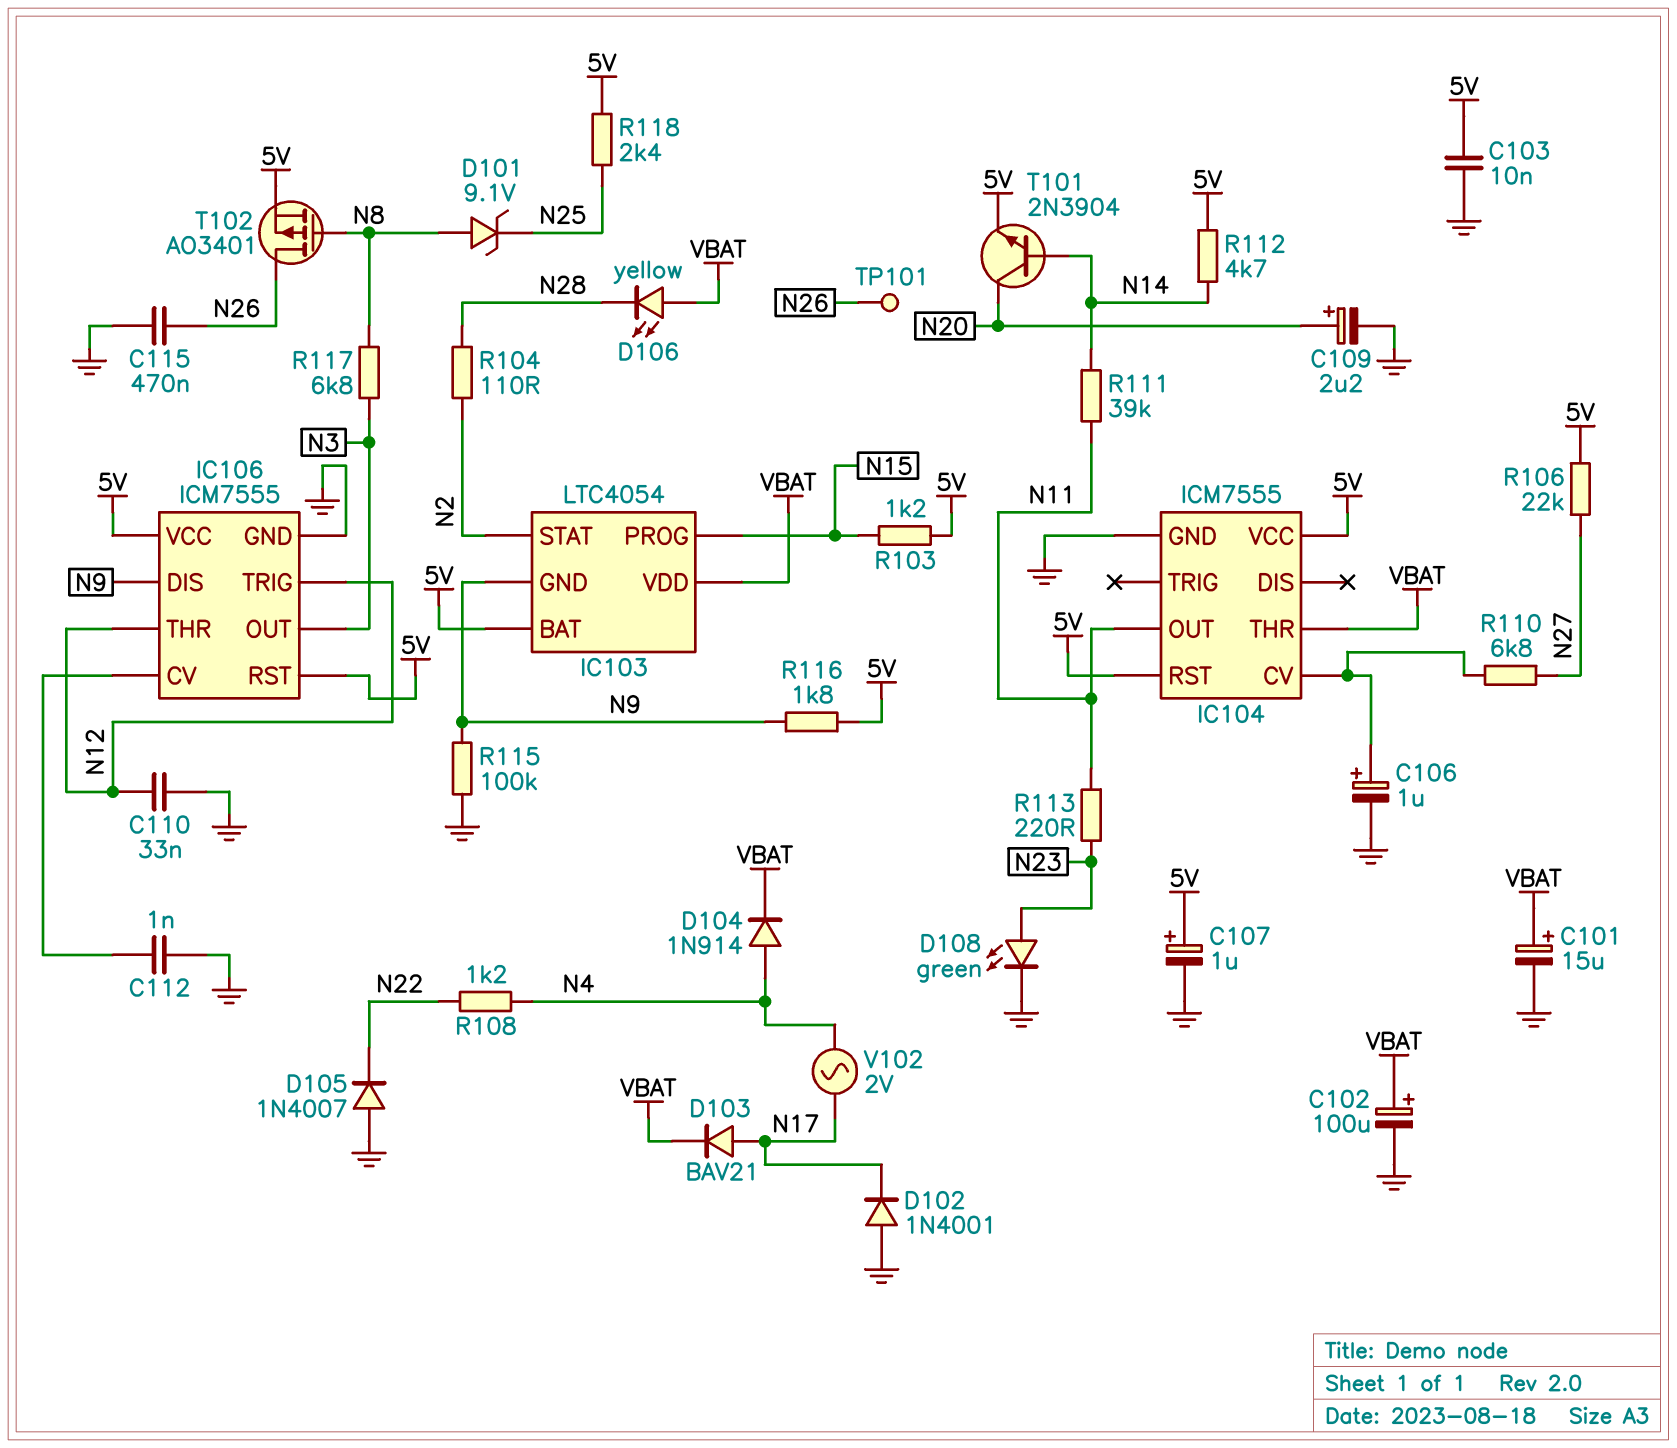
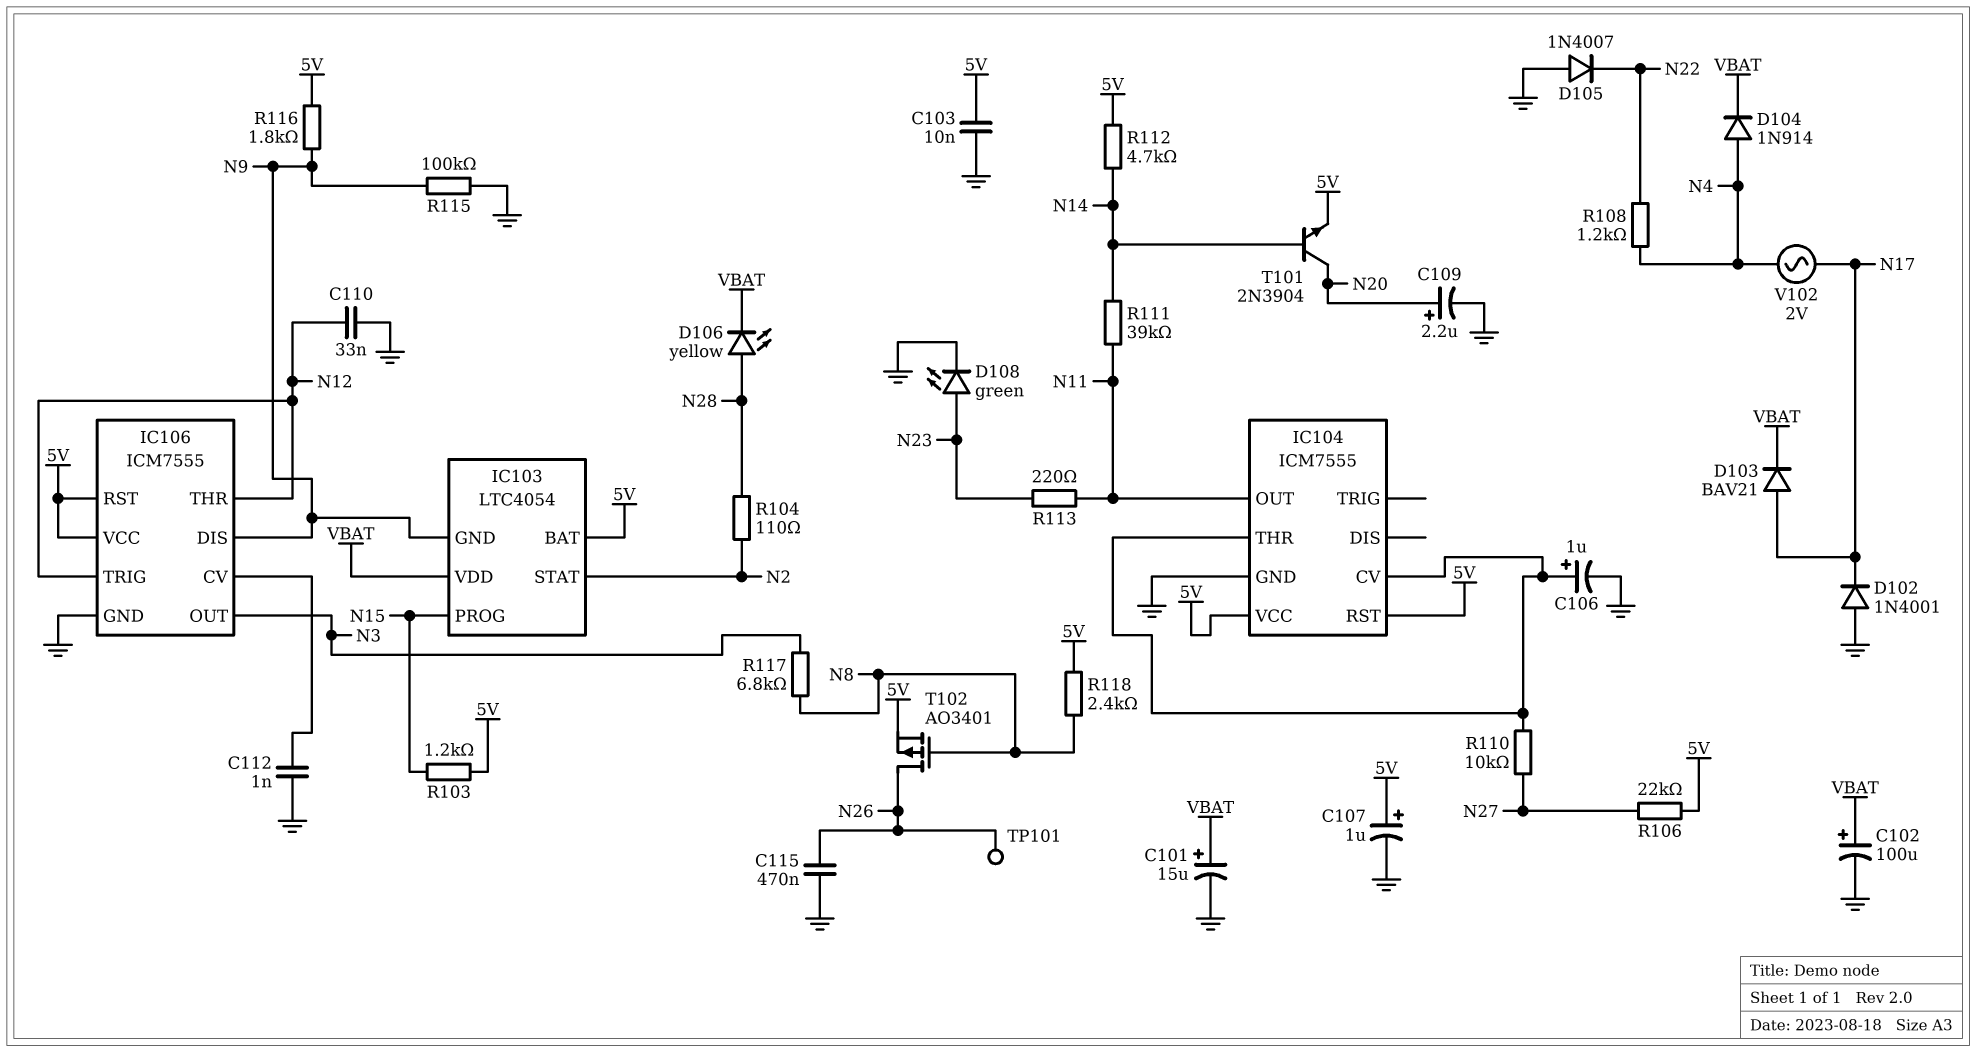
D101: zener 9.1V (A N8, K N25) -> none
D106: LED yellow (A VBAT, K N28) -> LED yellow (A N28, K VBAT)
IC104 pin THR: VBAT -> IC104/CV
R110: 6.8k (IC104/CV, N27) -> 10k (IC104/CV, N27)
R118: 2.4k (5V, N25) -> 2.4k (5V, N8)

